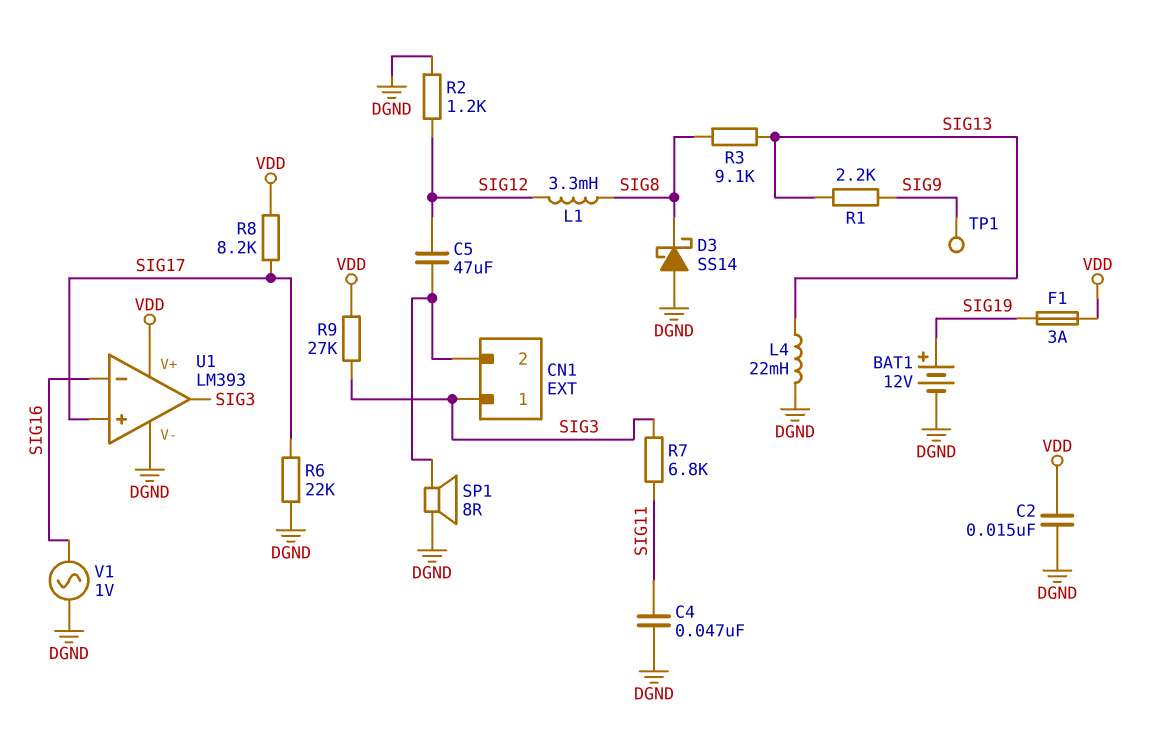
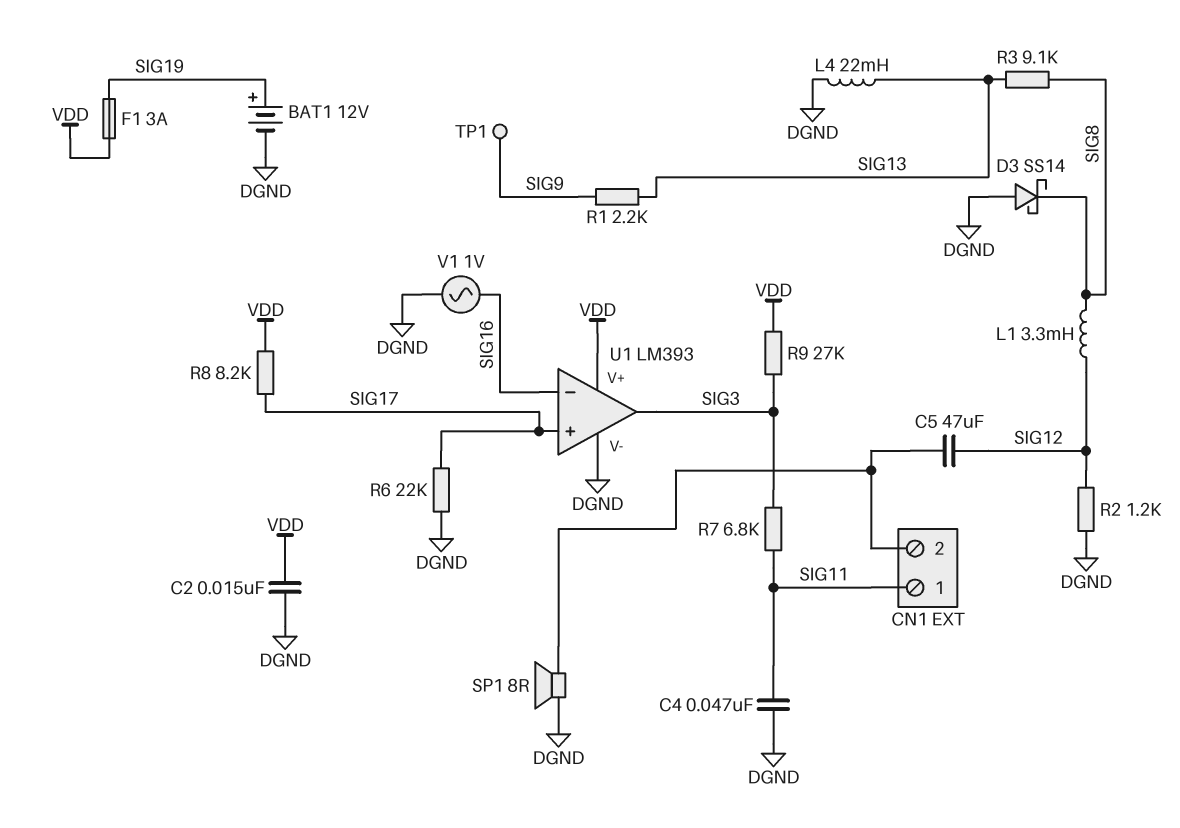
CN1 pin 1: SIG3 -> SIG11

